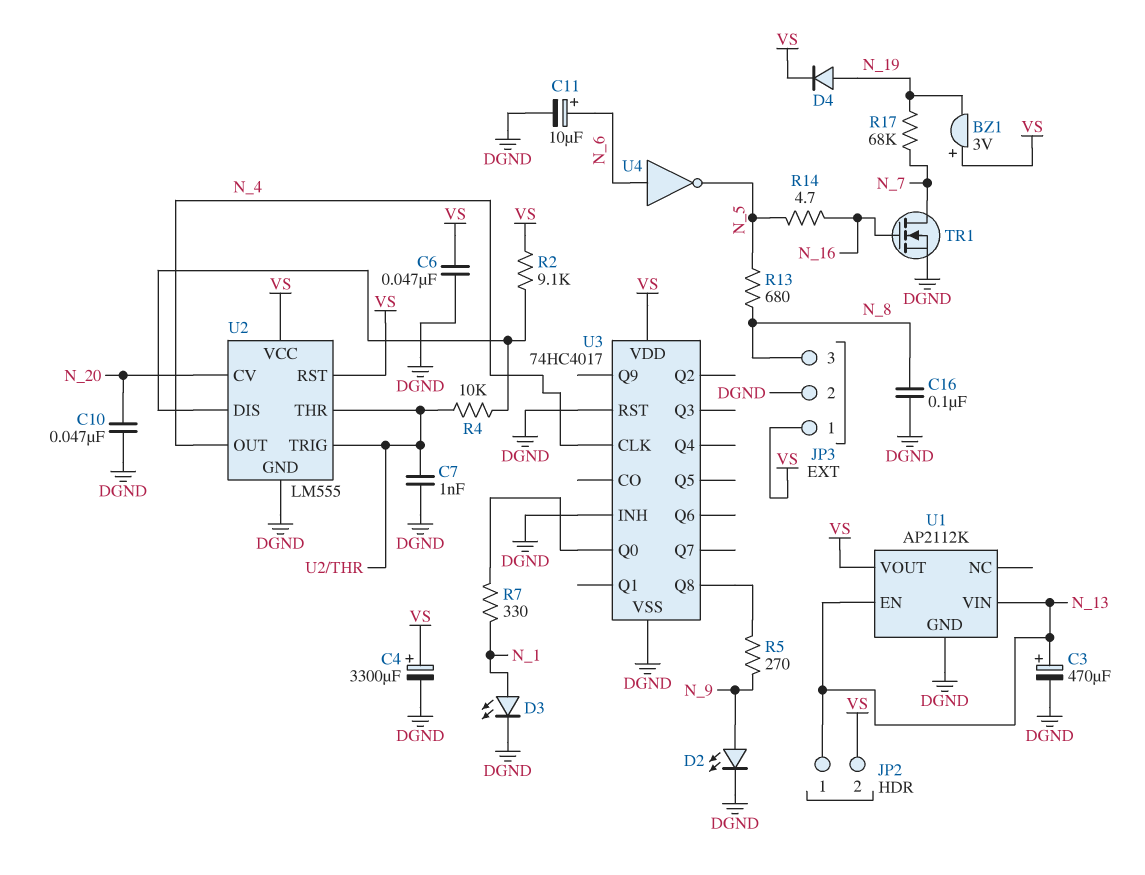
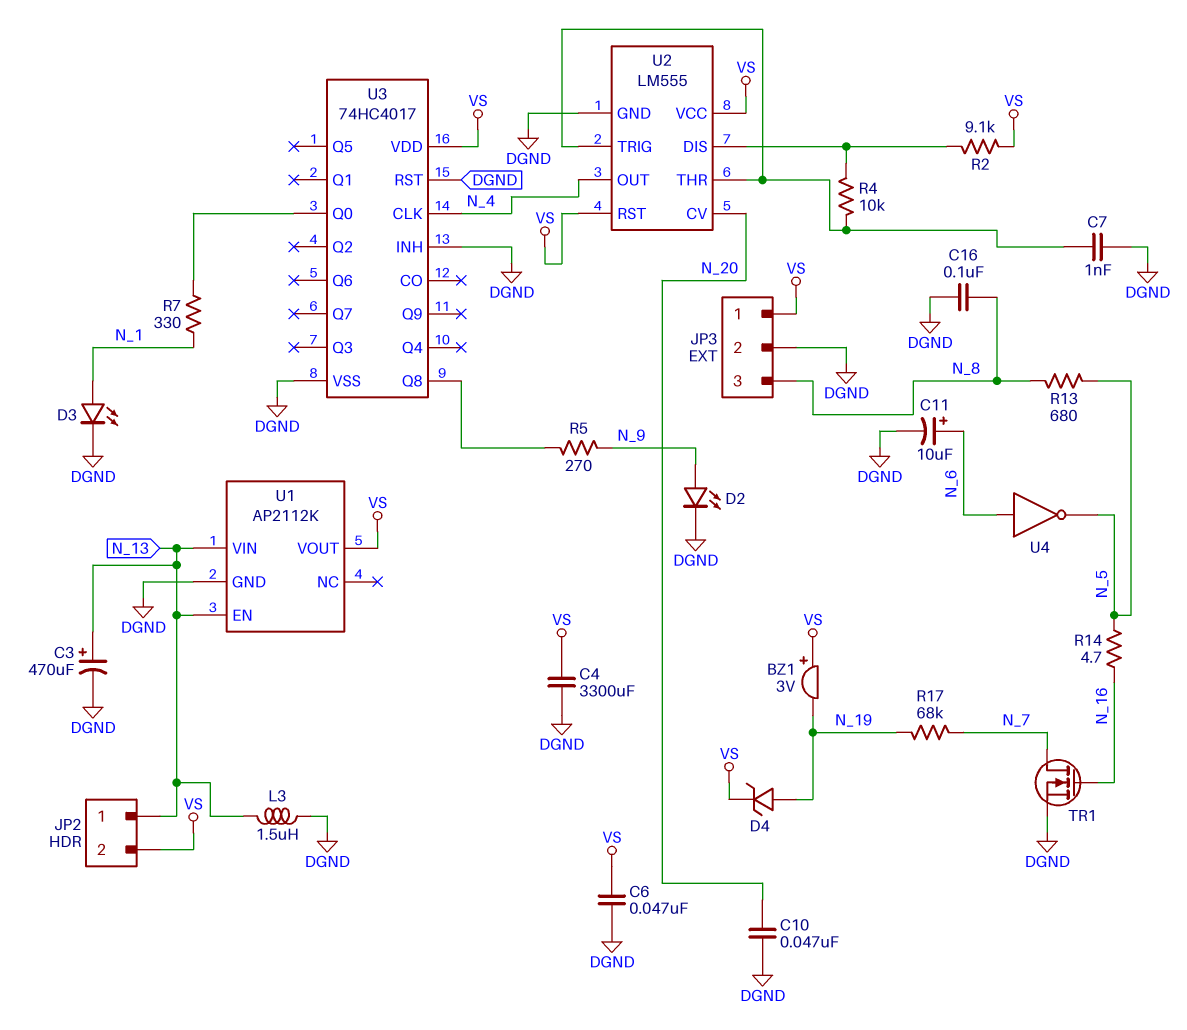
C4: 3300uF (plus VS, minus DGND) -> 3300uF (DGND, VS)
D4: diode (A N_19, K VS) -> zener (A N_19, K VS)
L3: none -> 1.5uH (DGND, N_13)

